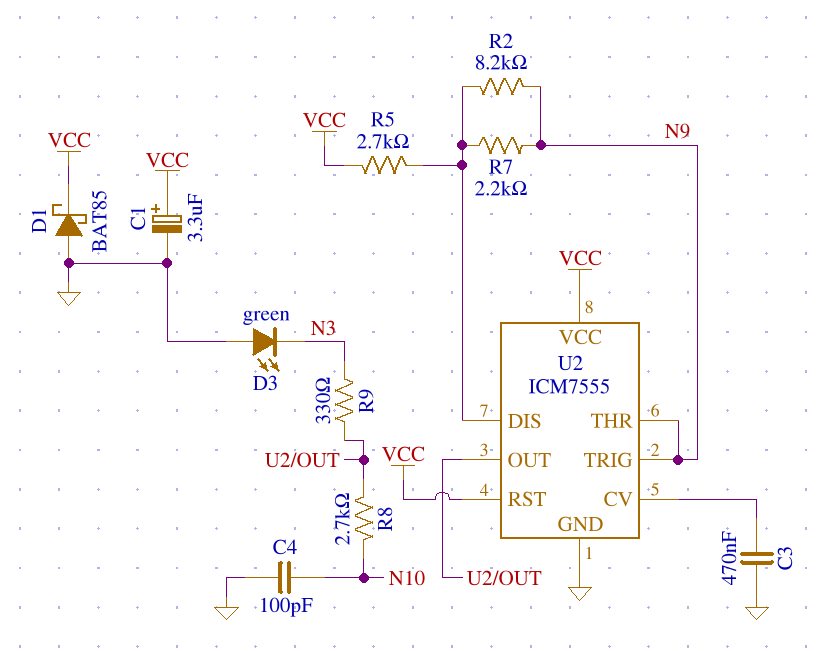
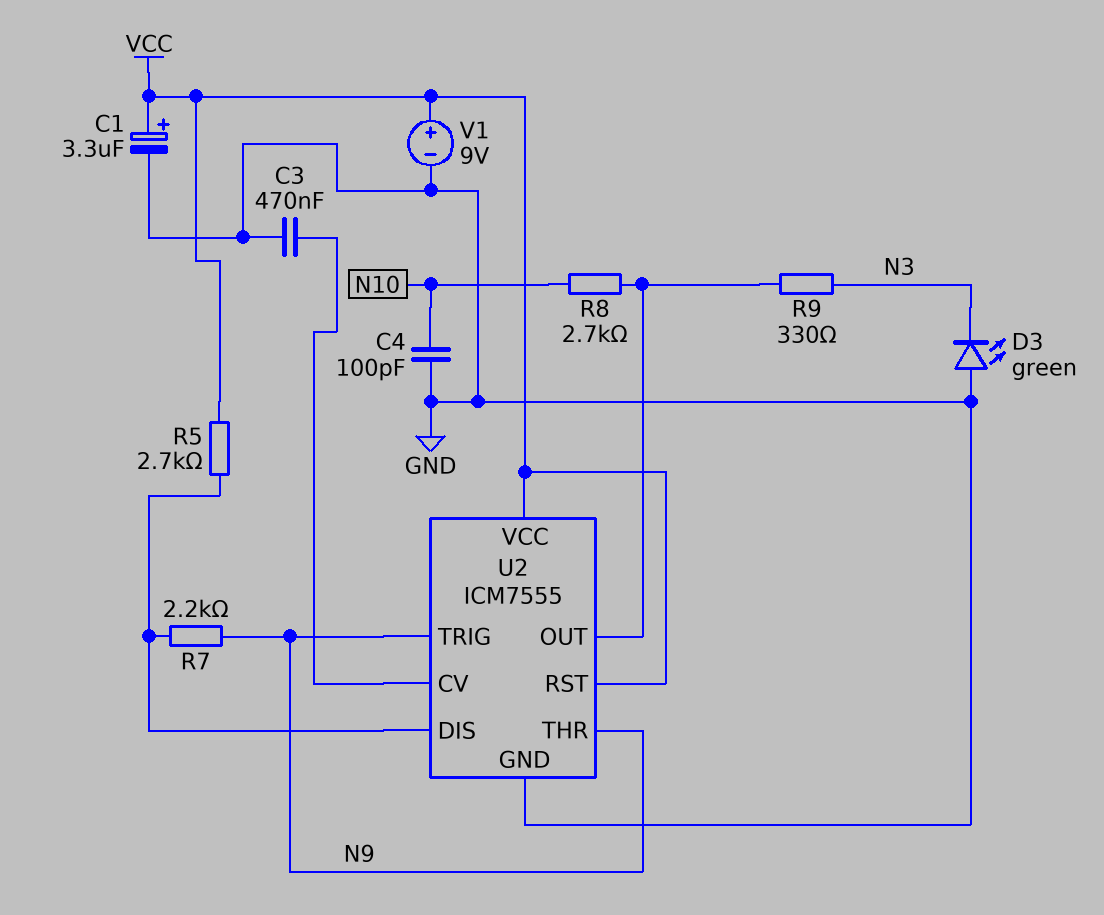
D1: schottky BAT85 (A GND, K VCC) -> none
R2: 8.2k (N9, U2/DIS) -> none
V1: none -> 9V (plus VCC, minus GND)

